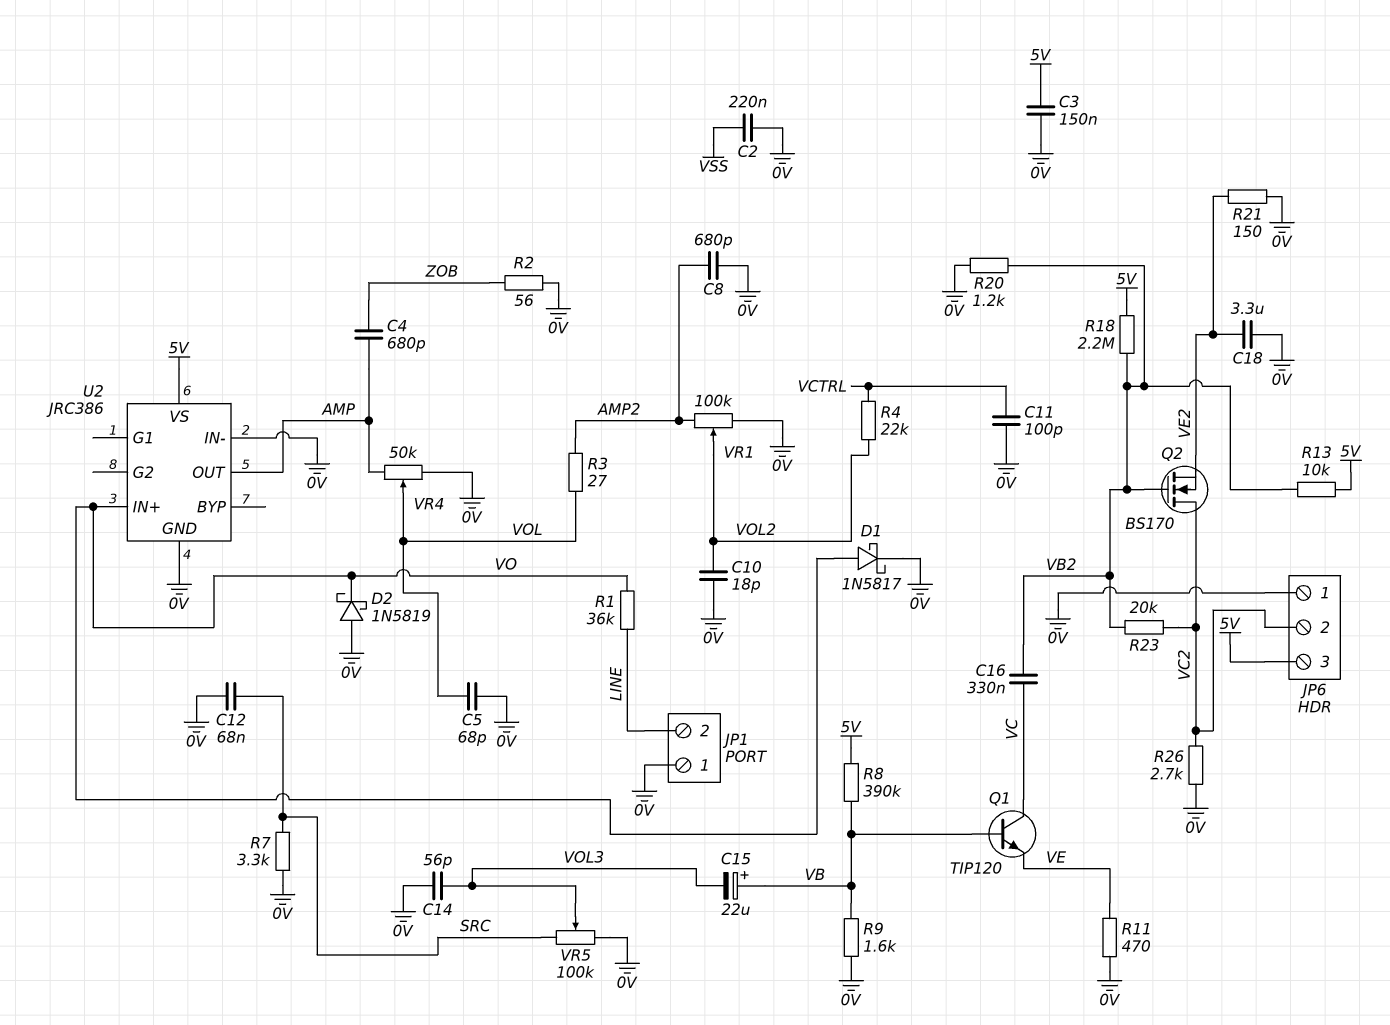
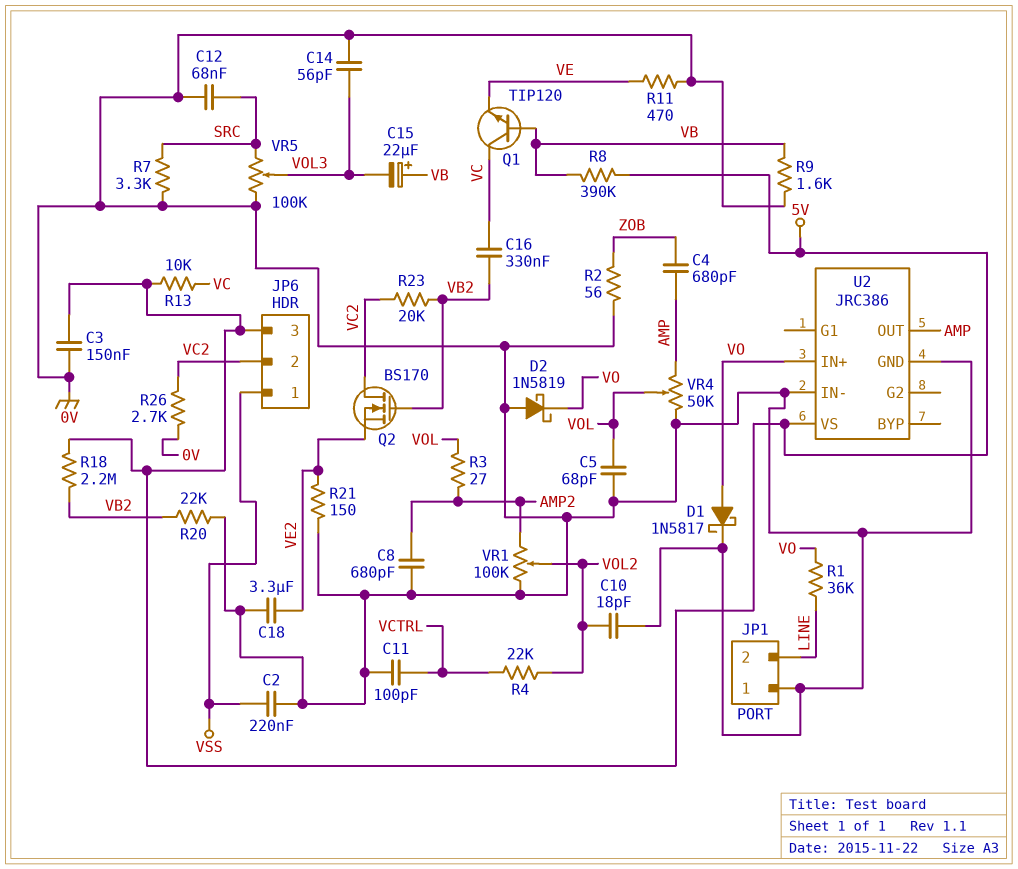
JP6 pin 1: 0V -> VSS
R13: 10k (5V, VB2) -> 10k (5V, VC)
R20: 1.2k (0V, VB2) -> 22k (0V, VB2)

